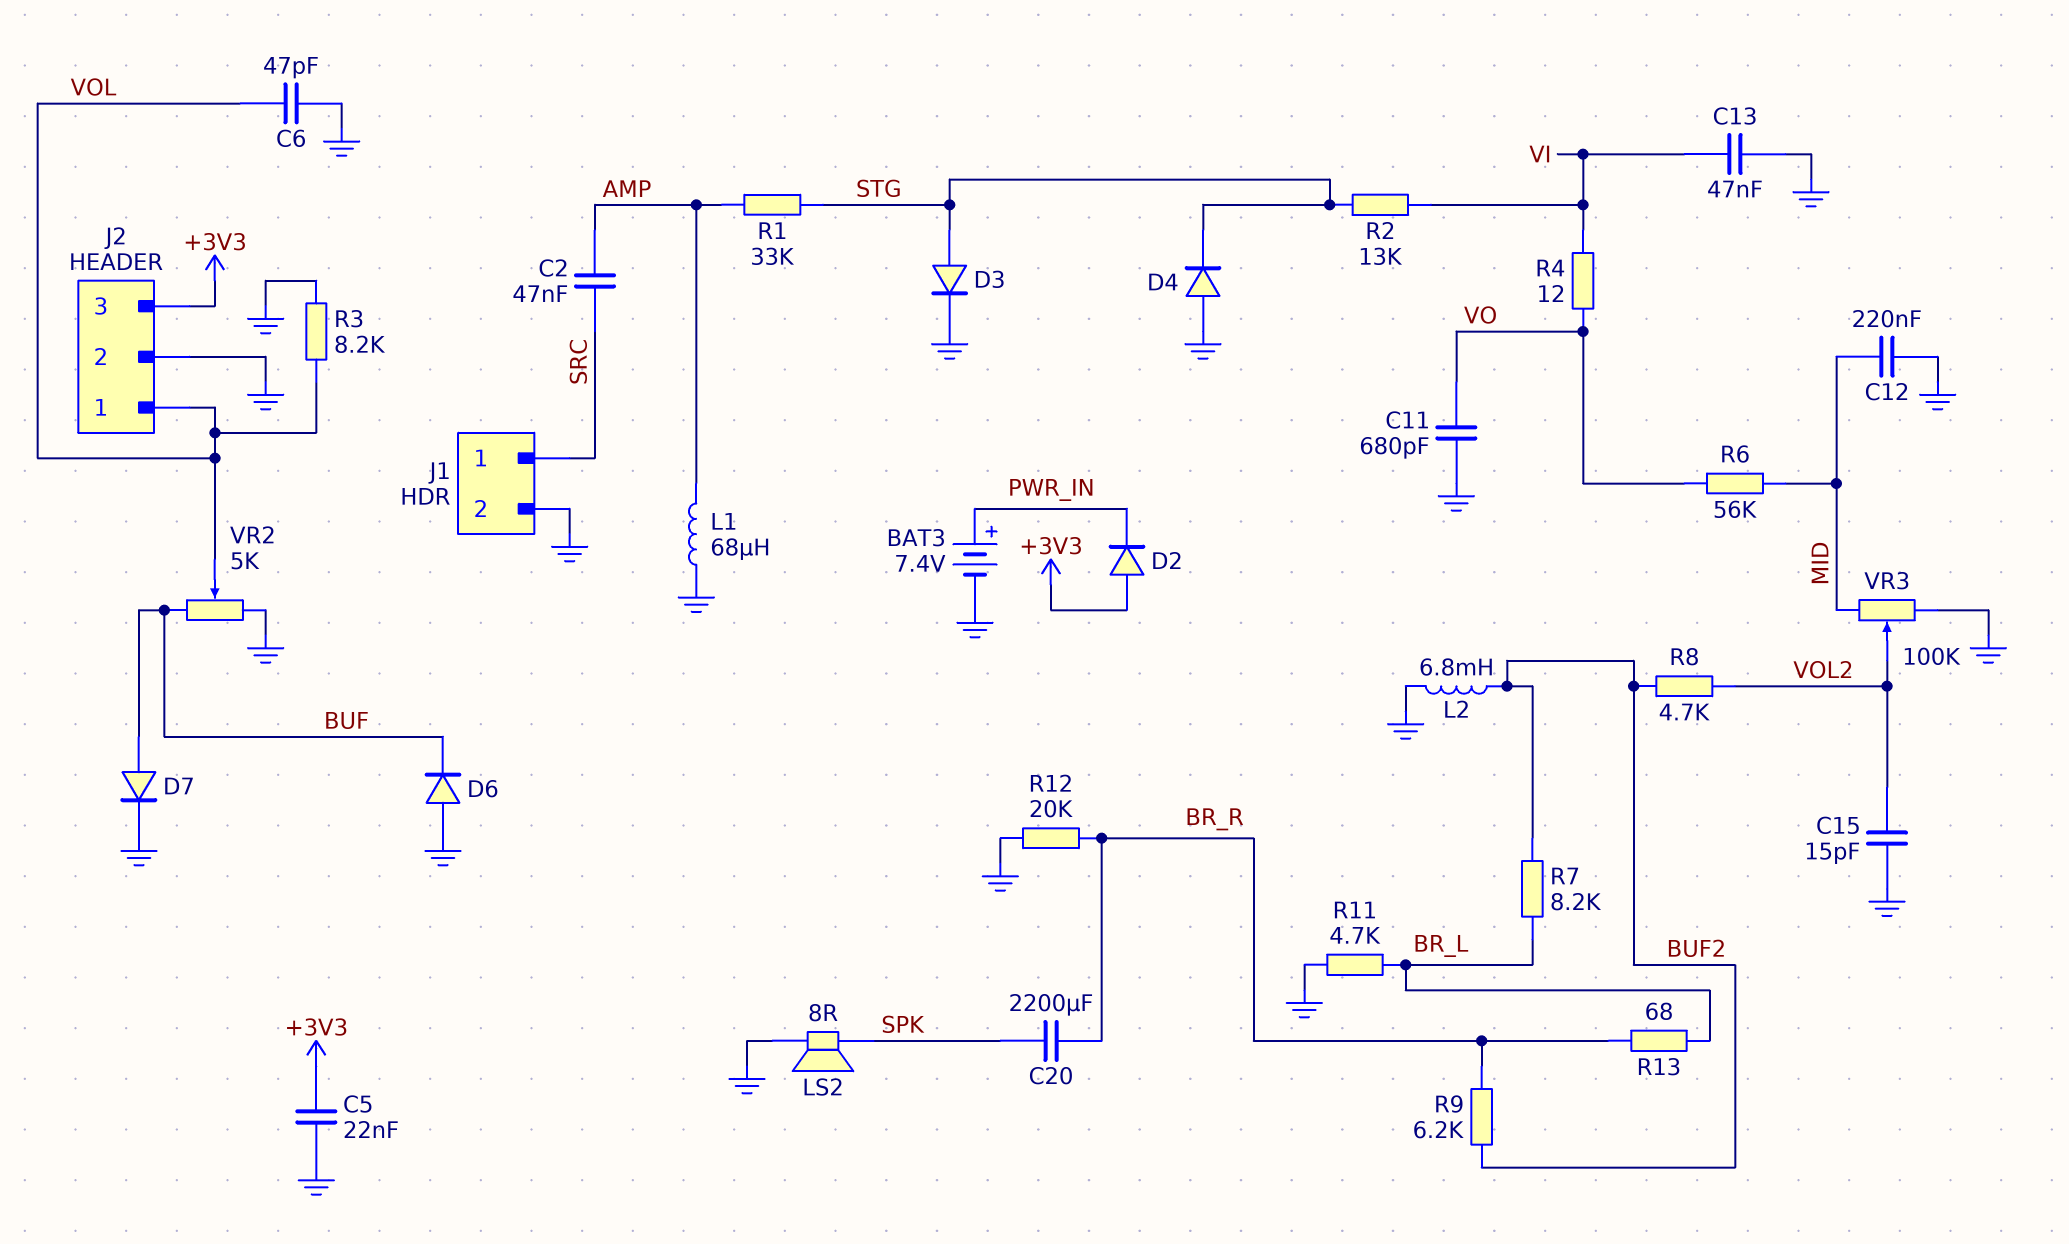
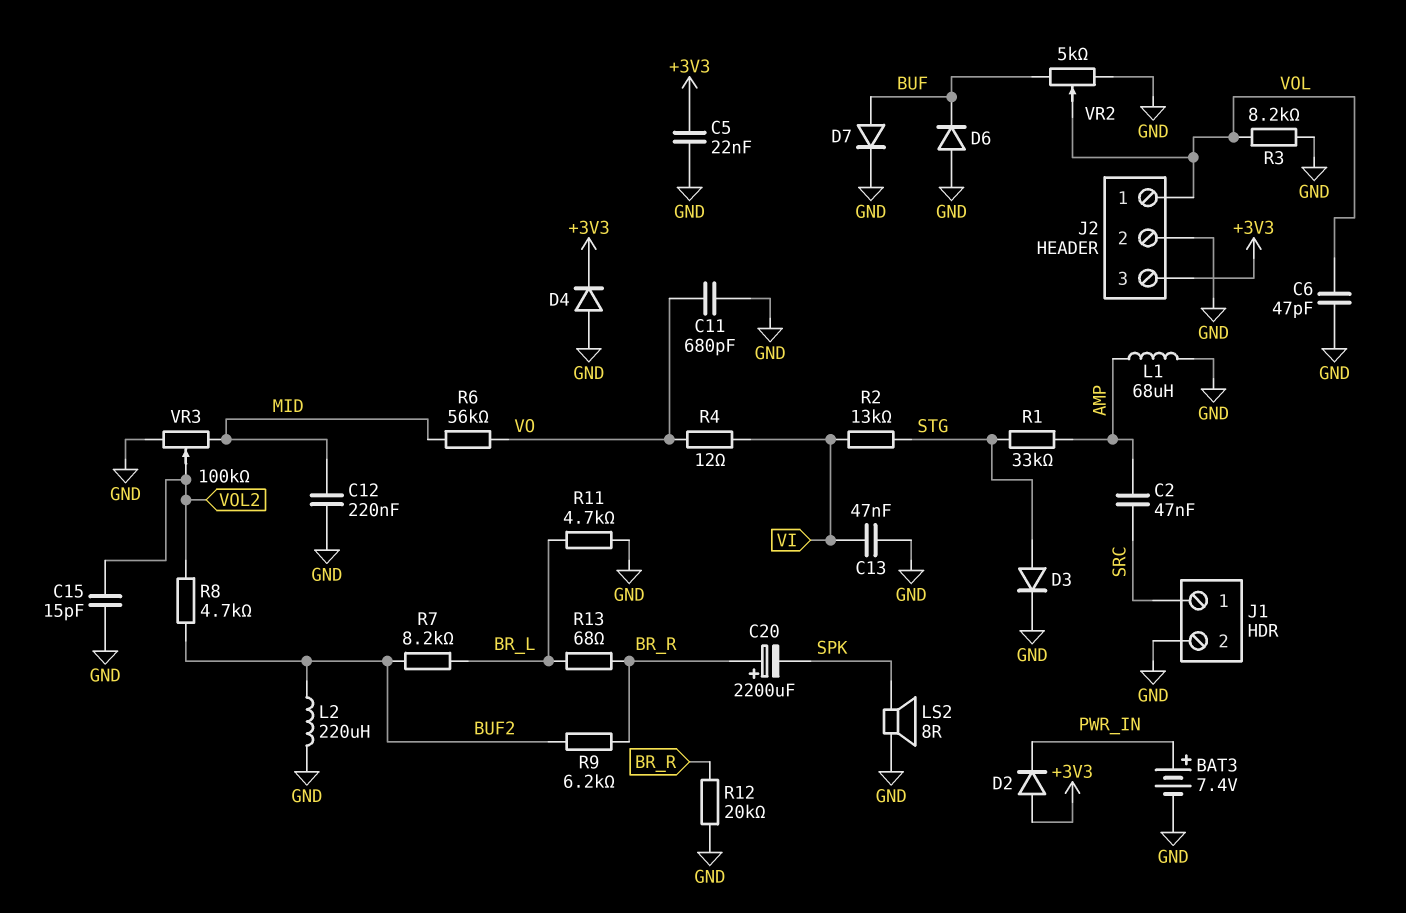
C20: 2200uF (BR_R, SPK) -> 2200uF (plus BR_R, minus SPK)
D4: diode (A GND, K STG) -> diode (A GND, K +3V3)
L2: 6.8mH (BUF2, GND) -> 220uH (BUF2, GND)

